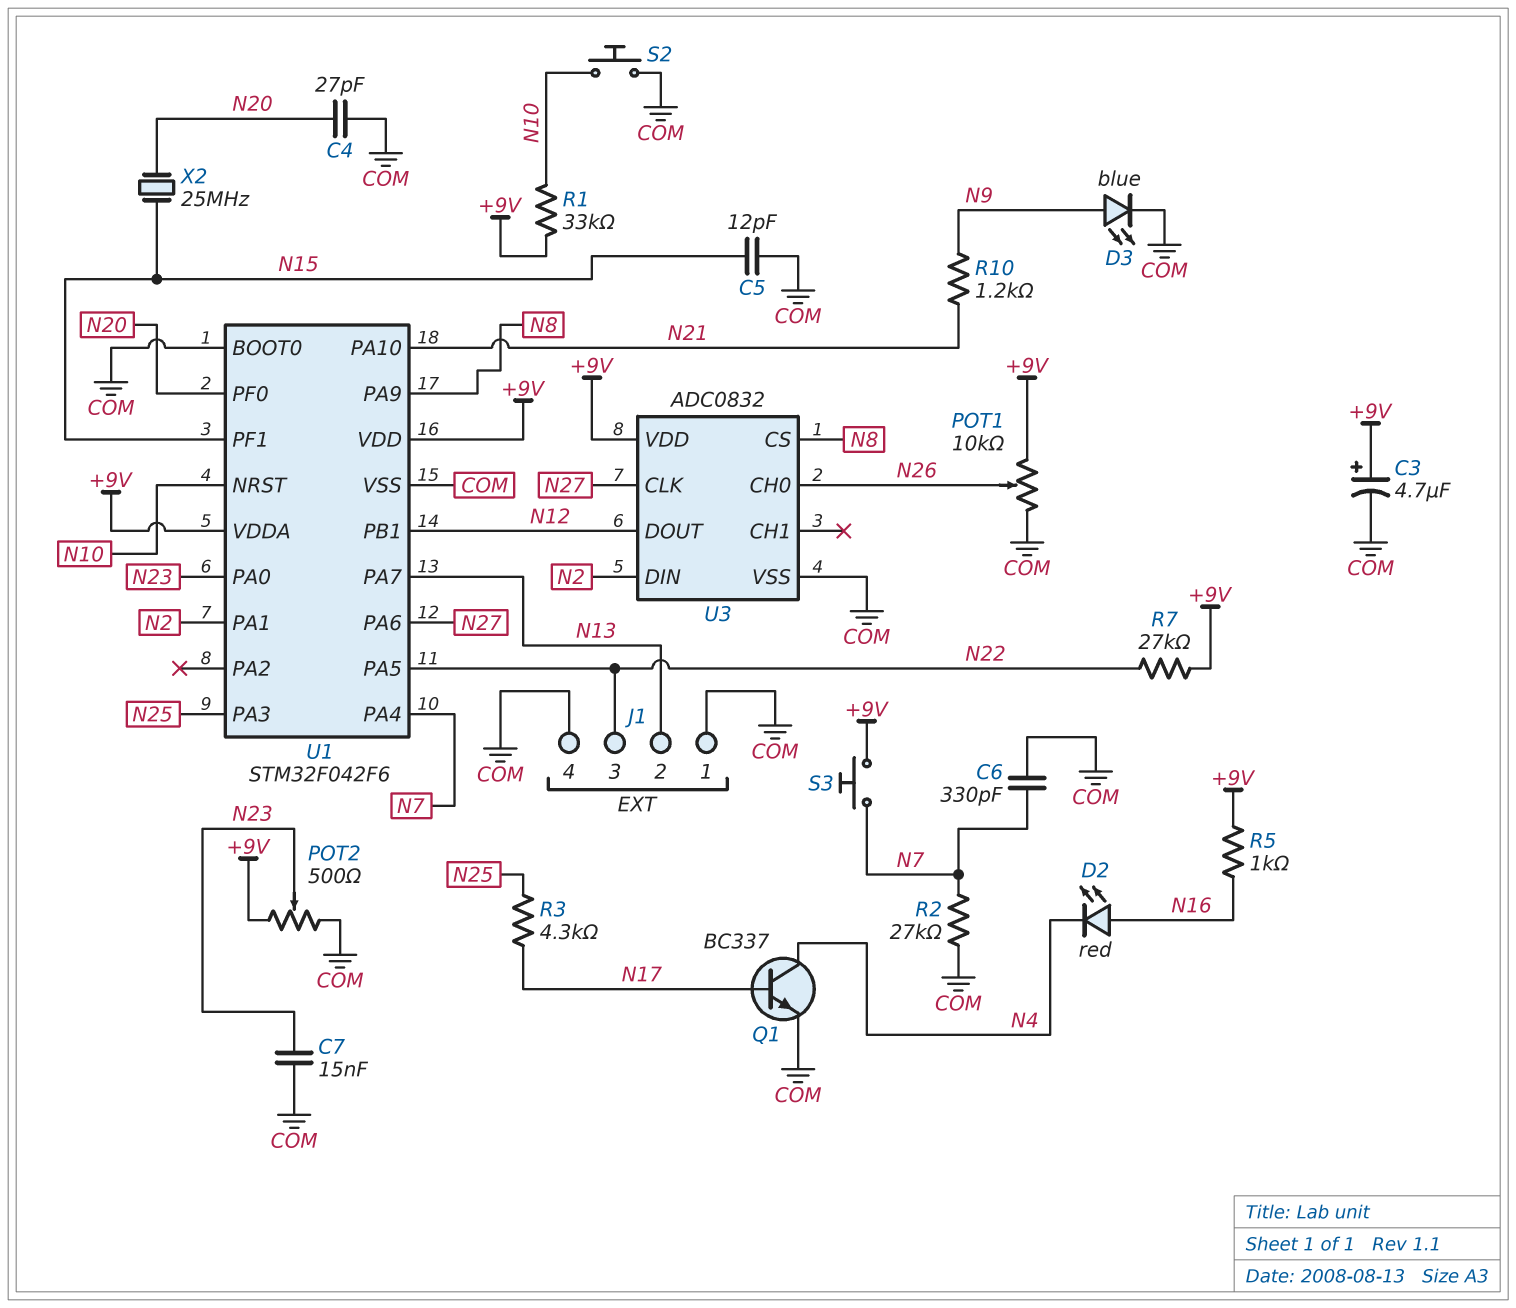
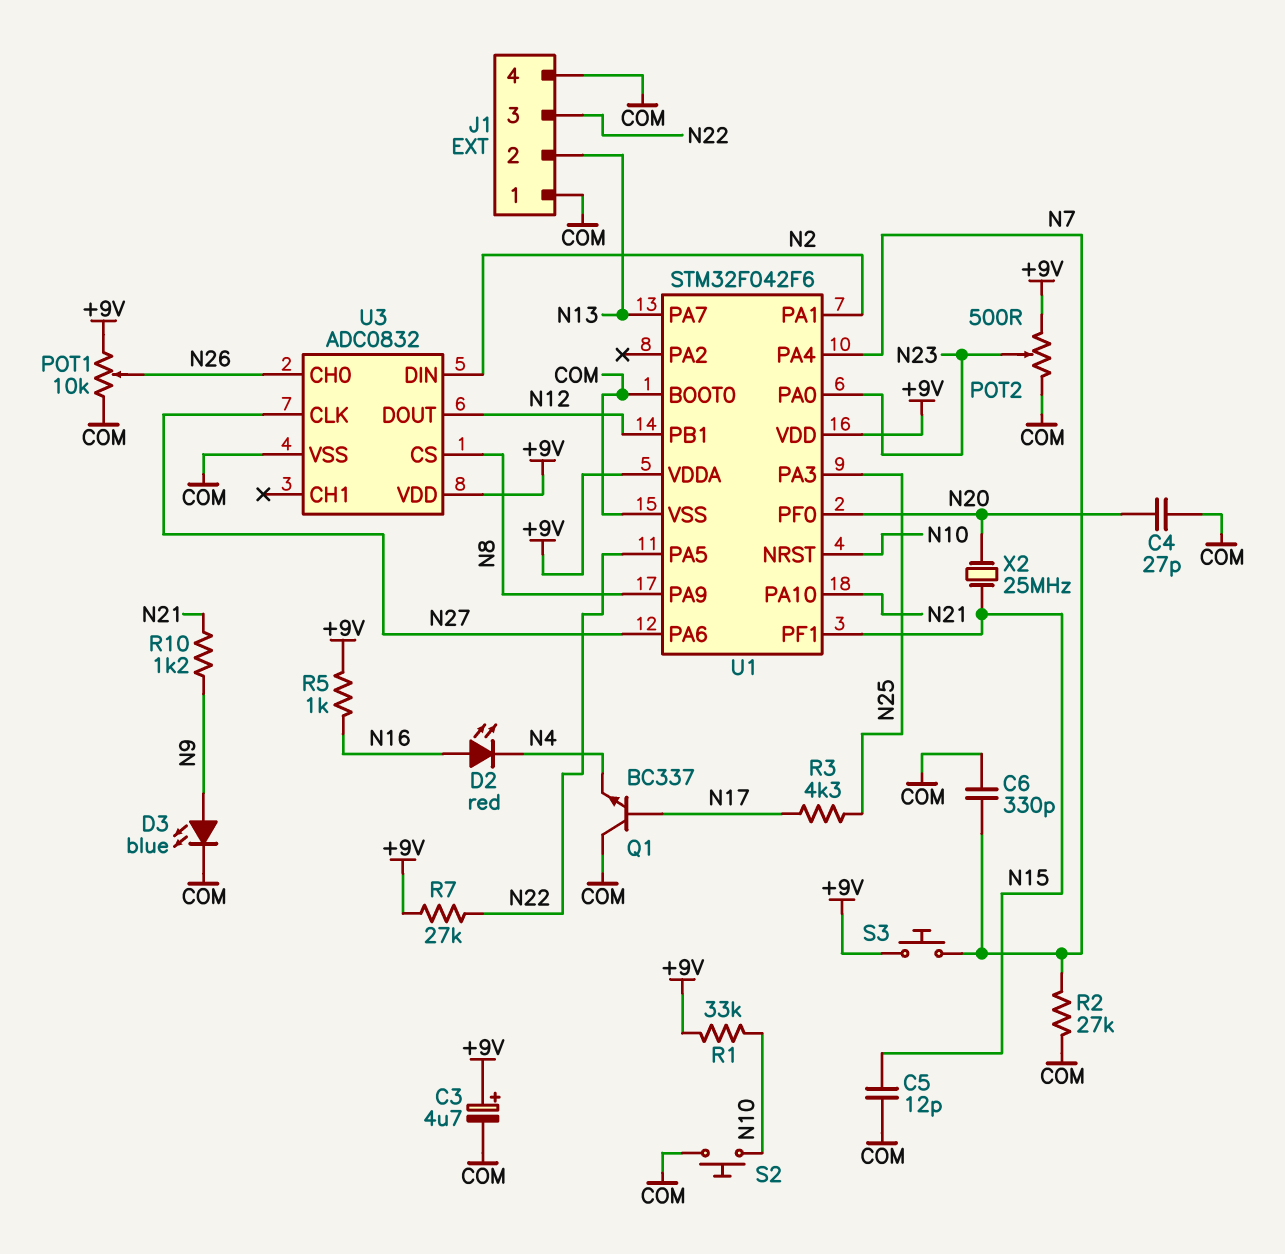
C7: 15nF (COM, N23) -> none
Q1: NPN BC337 (B N17, C N4, E COM) -> NPN BC337 (B N17, C COM, E N4)

